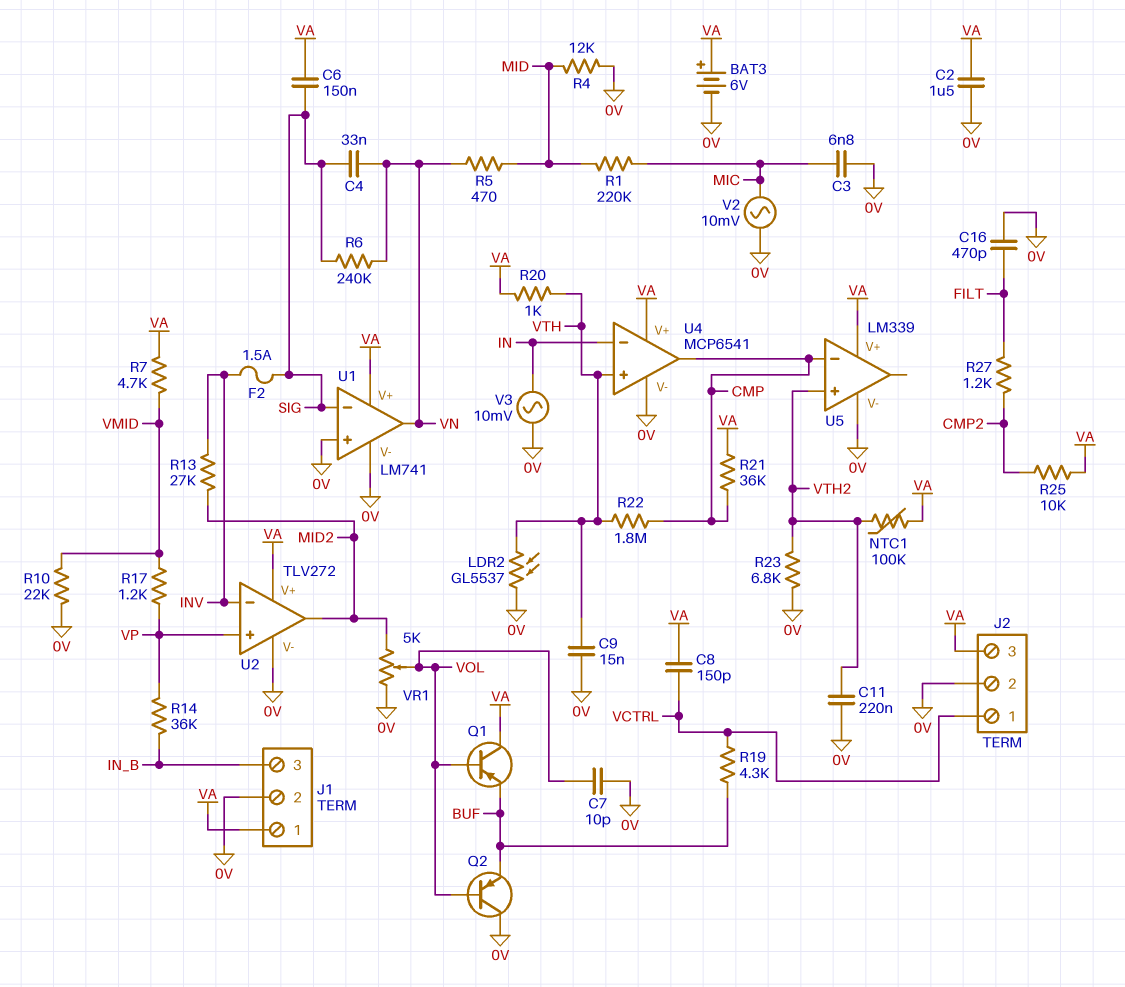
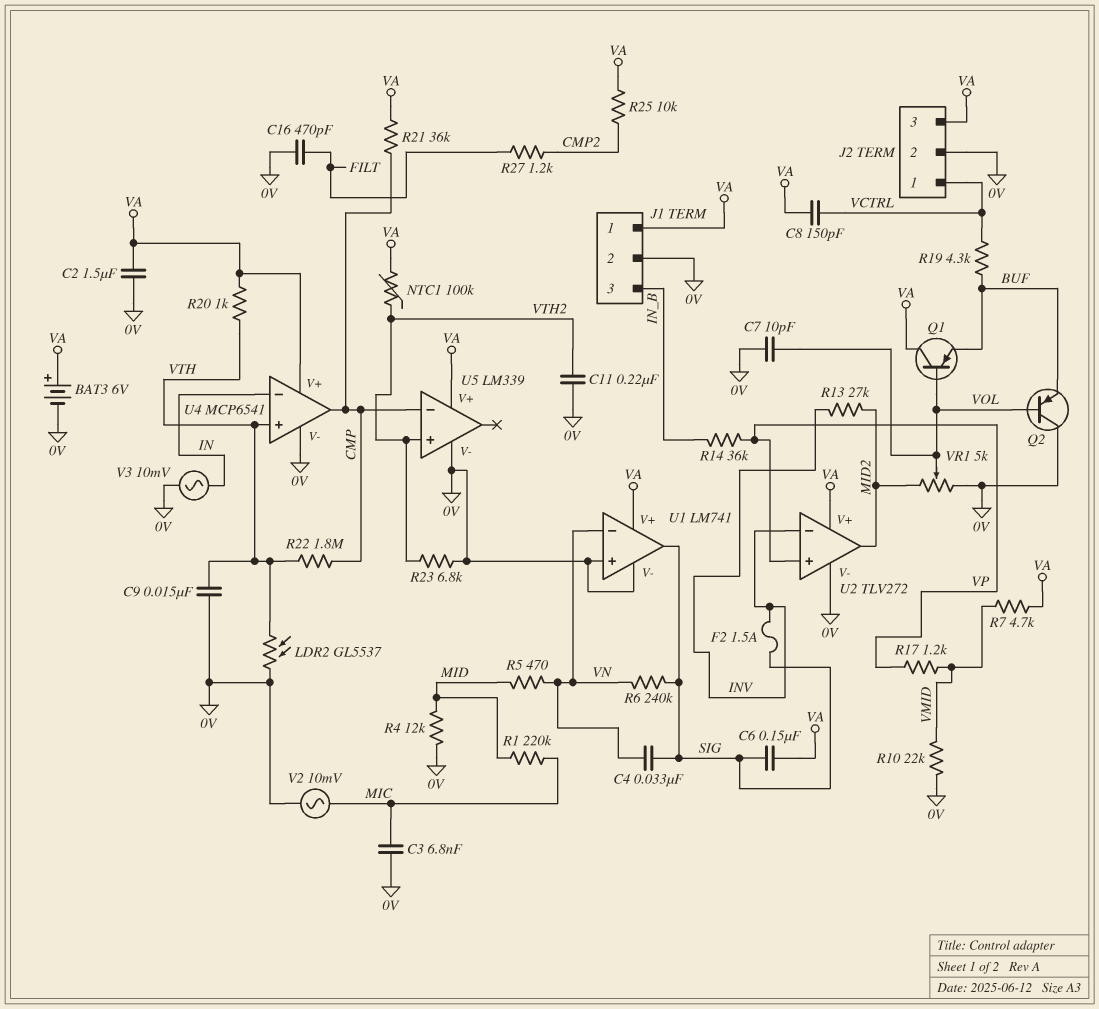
U1 pin in-: SIG -> VN
U1 pin out: VN -> SIG

